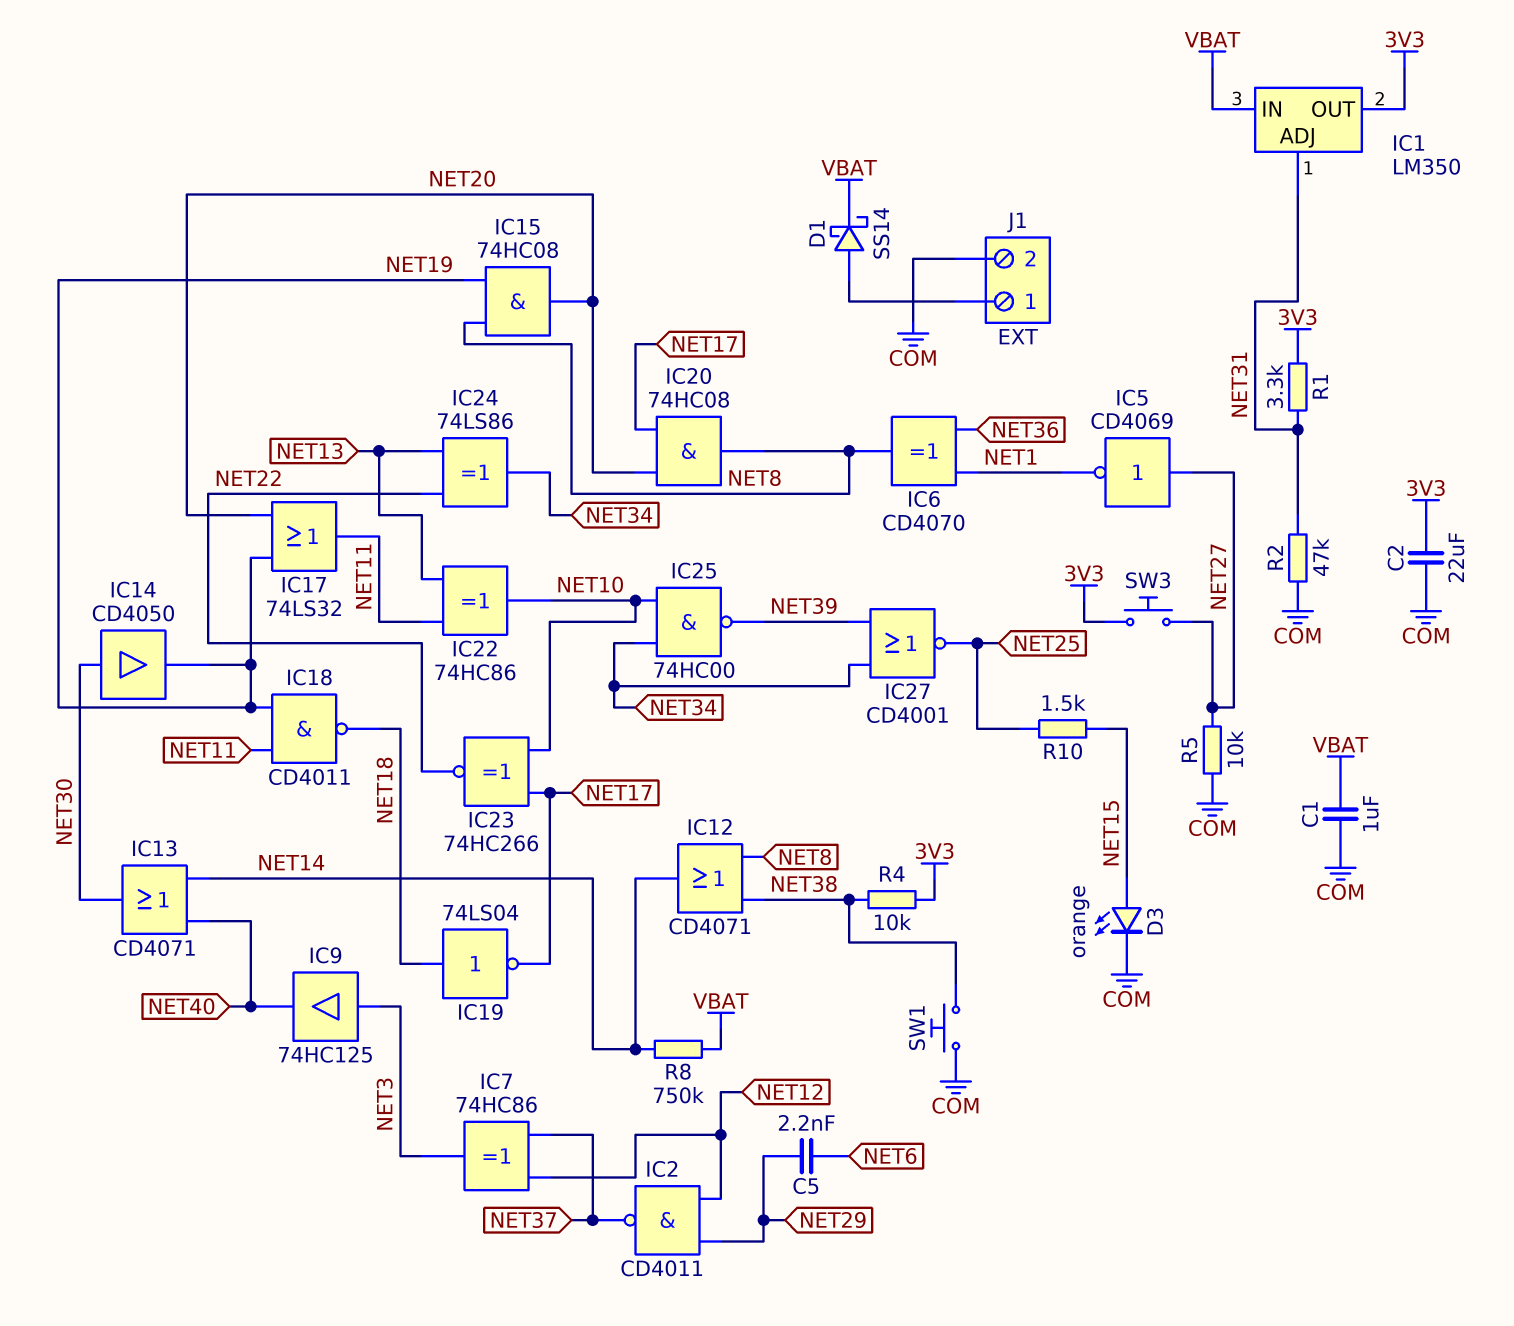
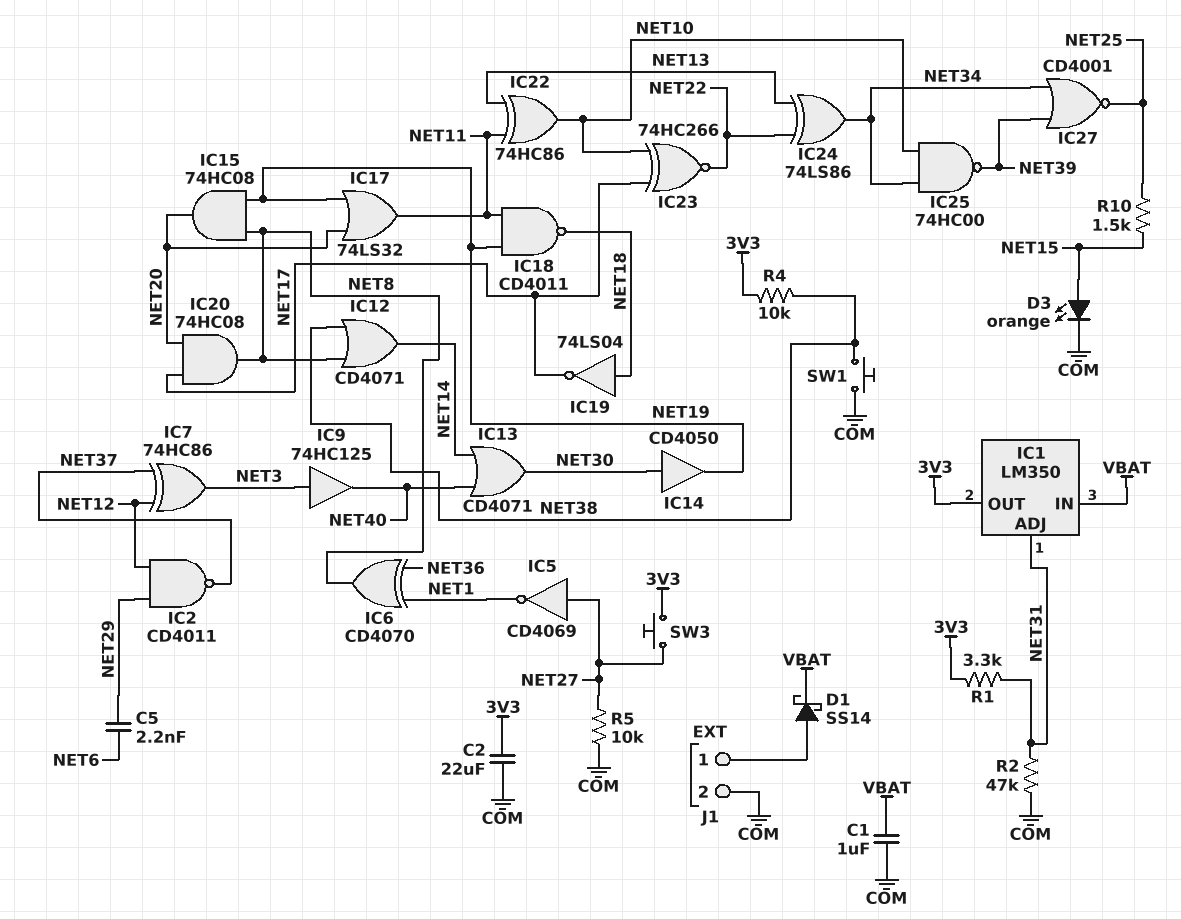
R8: 750k (NET14, VBAT) -> none

